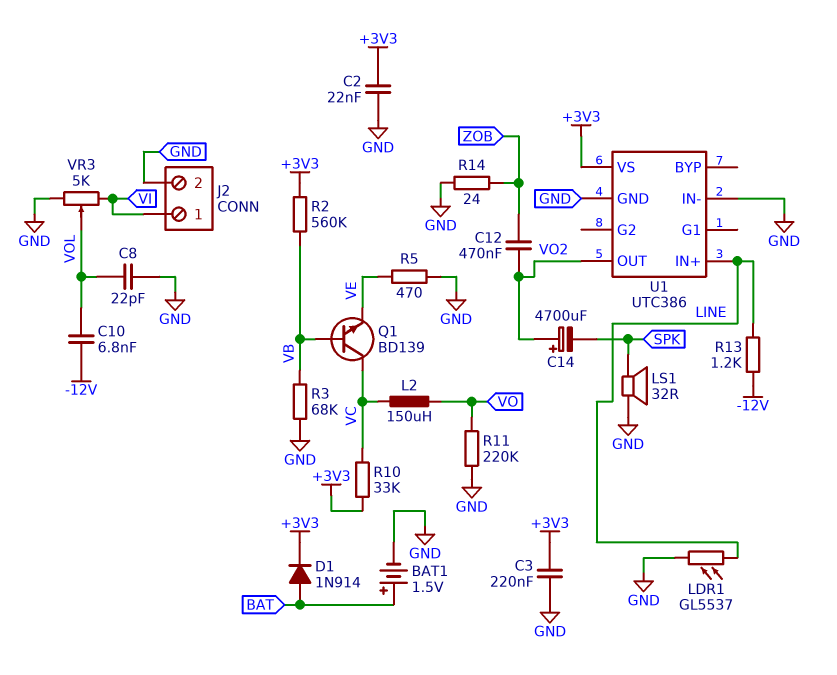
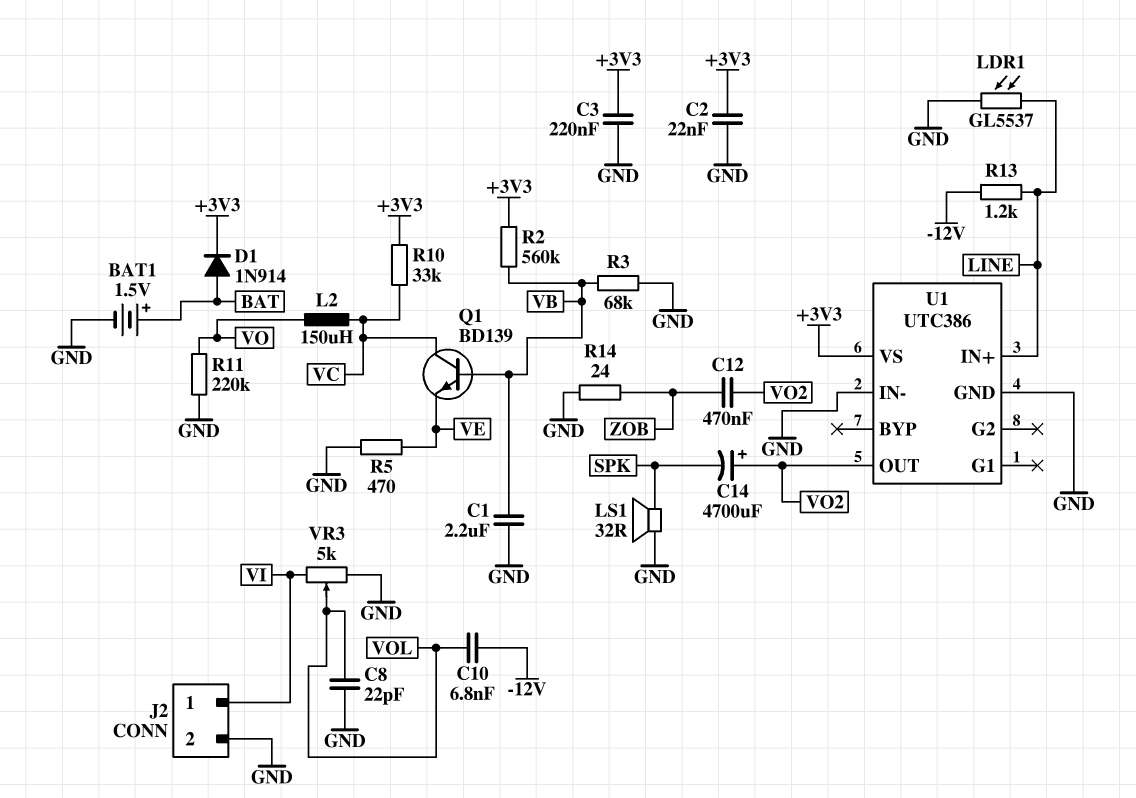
C1: none -> 2.2uF (GND, VB)

